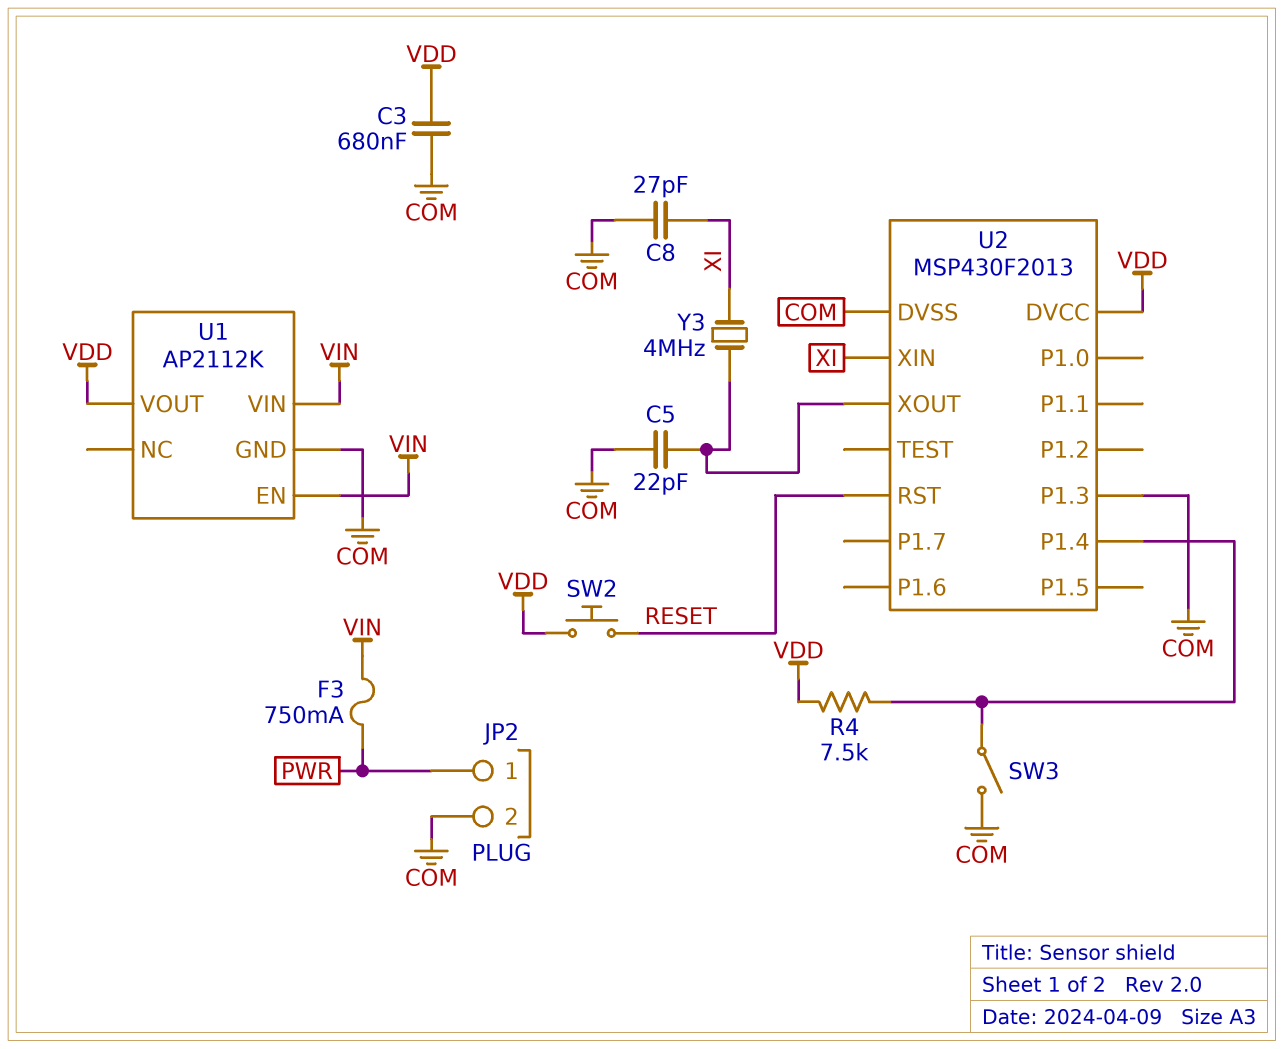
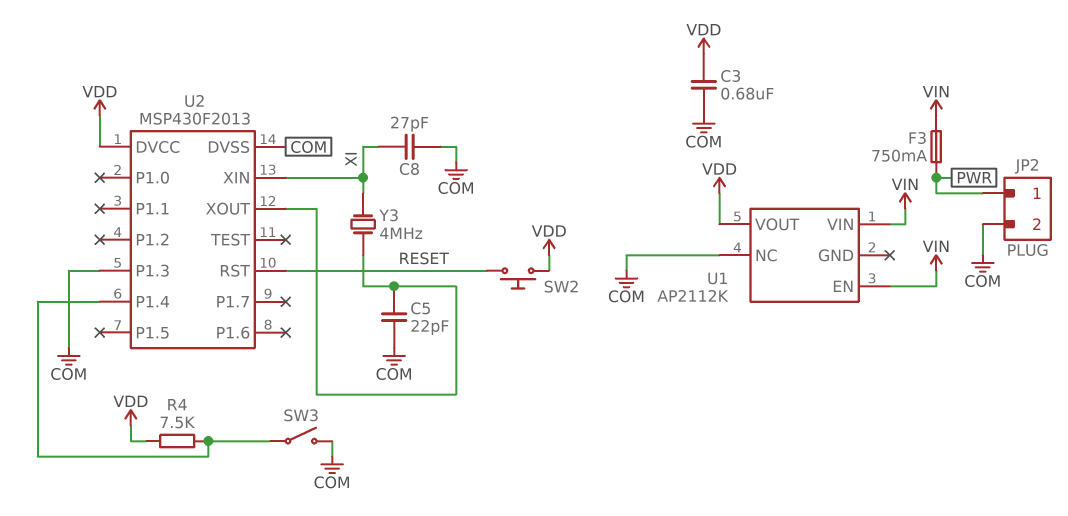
U1 pin GND: COM -> none
U1 pin NC: none -> COM

